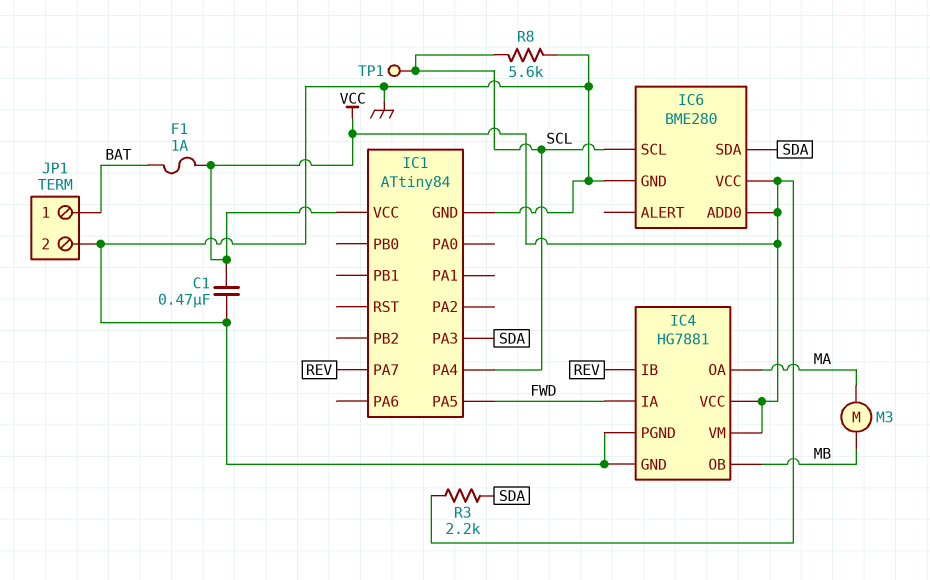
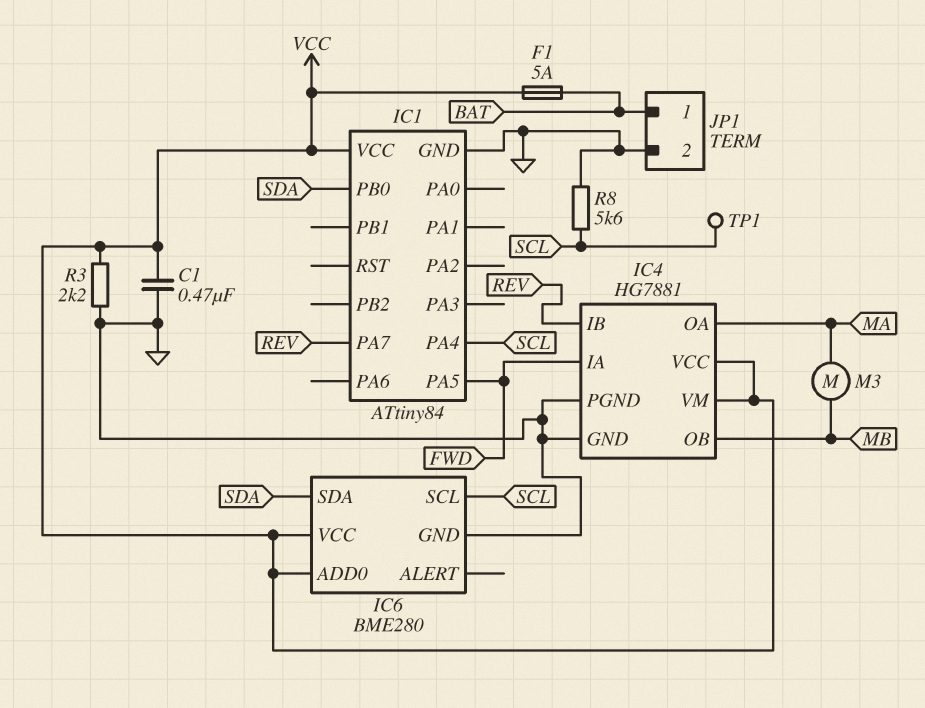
F1: 1A (BAT, VCC) -> 5A (BAT, VCC)
IC1 pin PA3: SDA -> none
IC1 pin PB0: none -> SDA
R3: 2.2k (SDA, VCC) -> 2.2k (GND, VCC)

